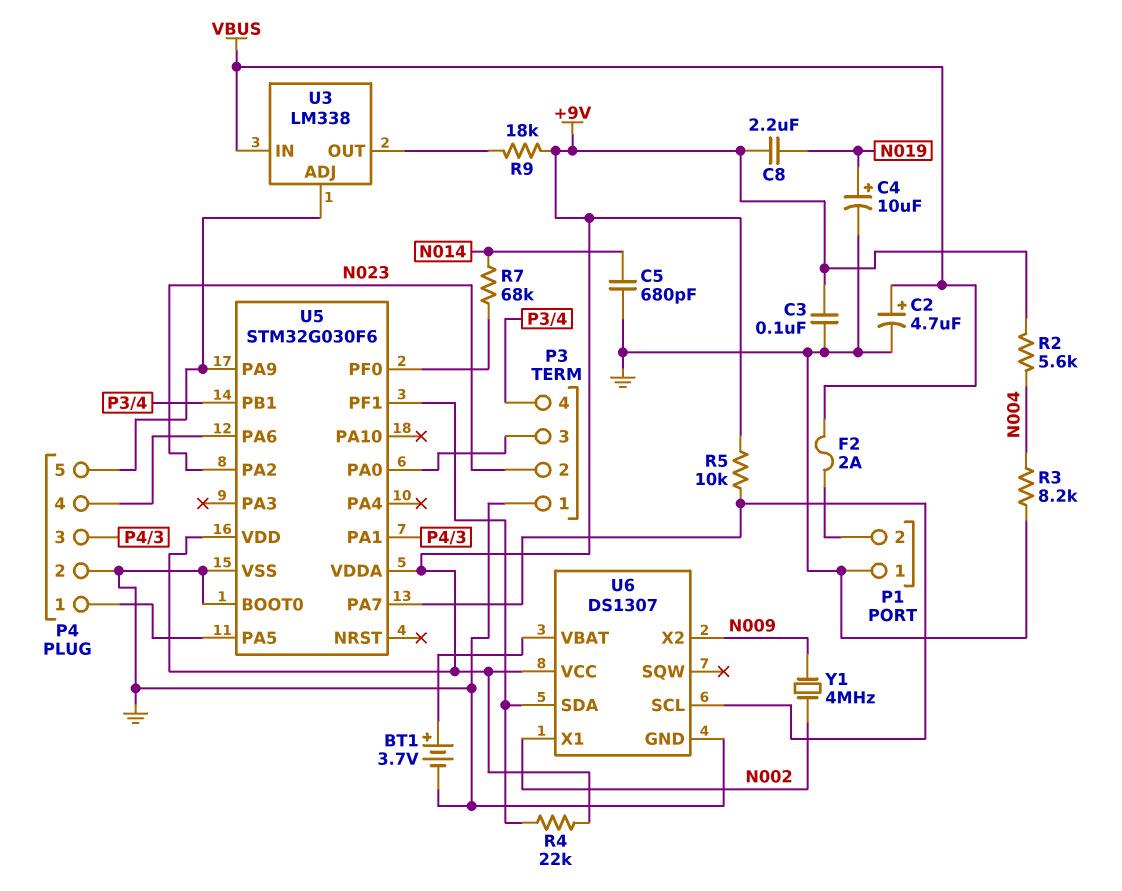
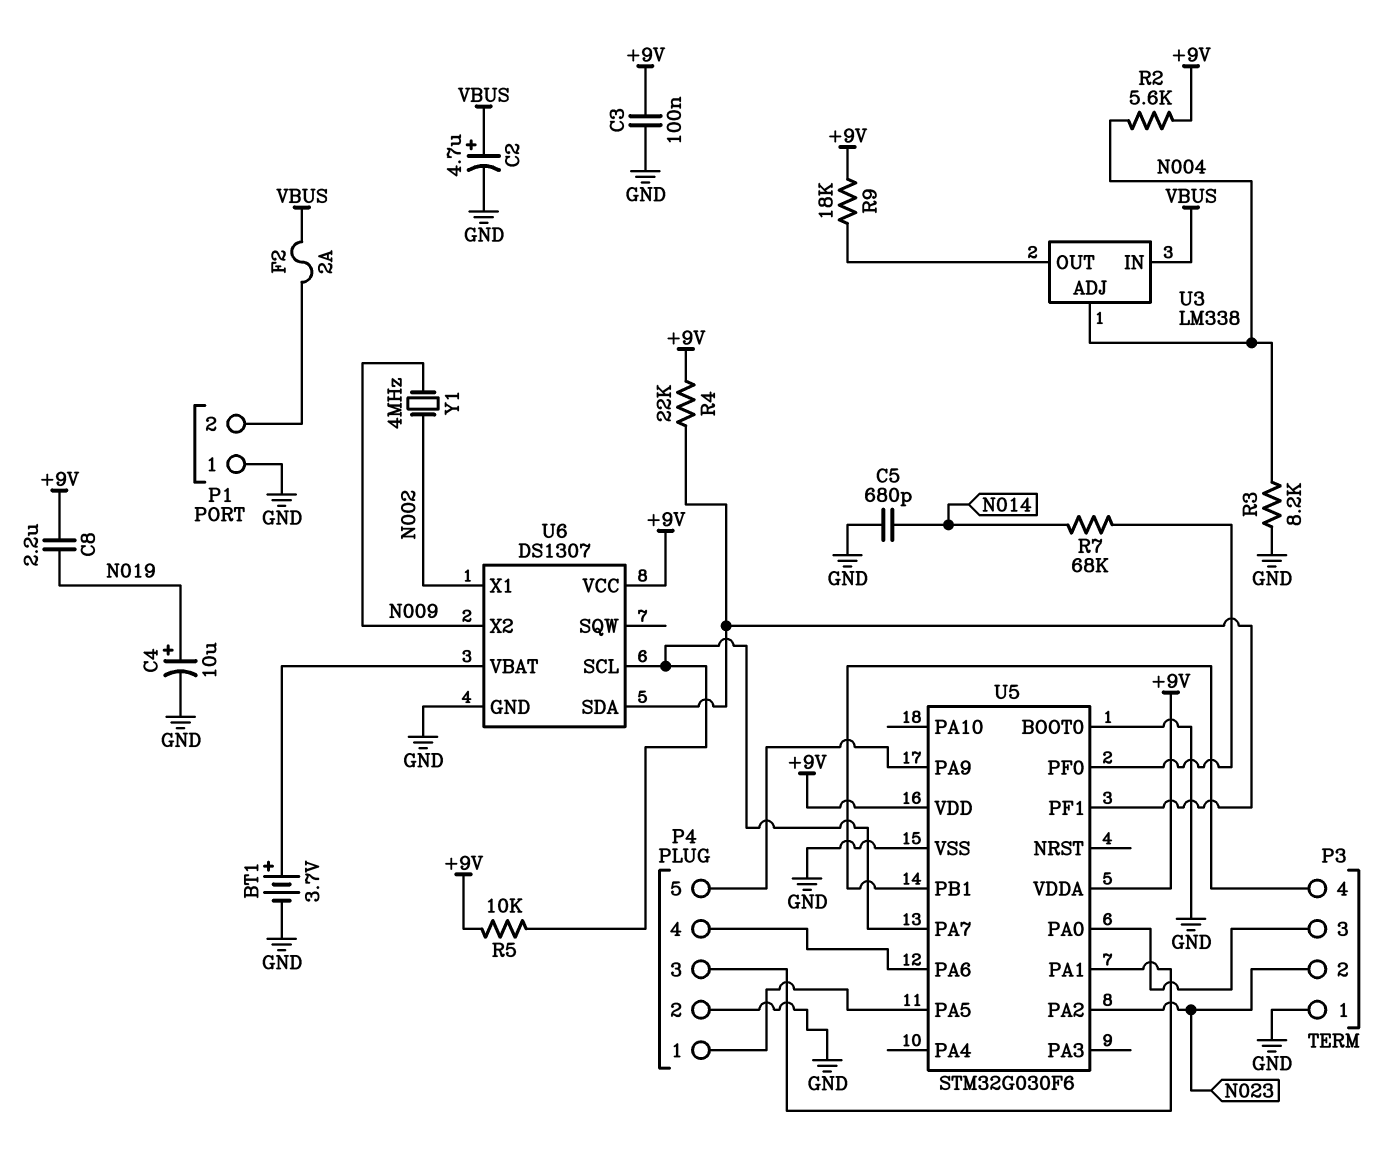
U3 pin ADJ: P4/5 -> N004

